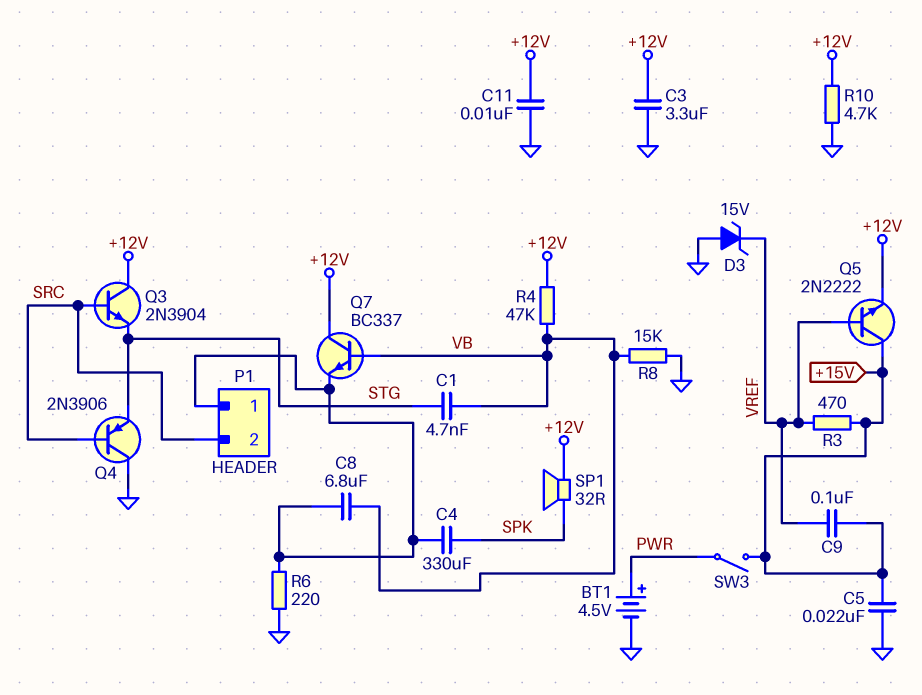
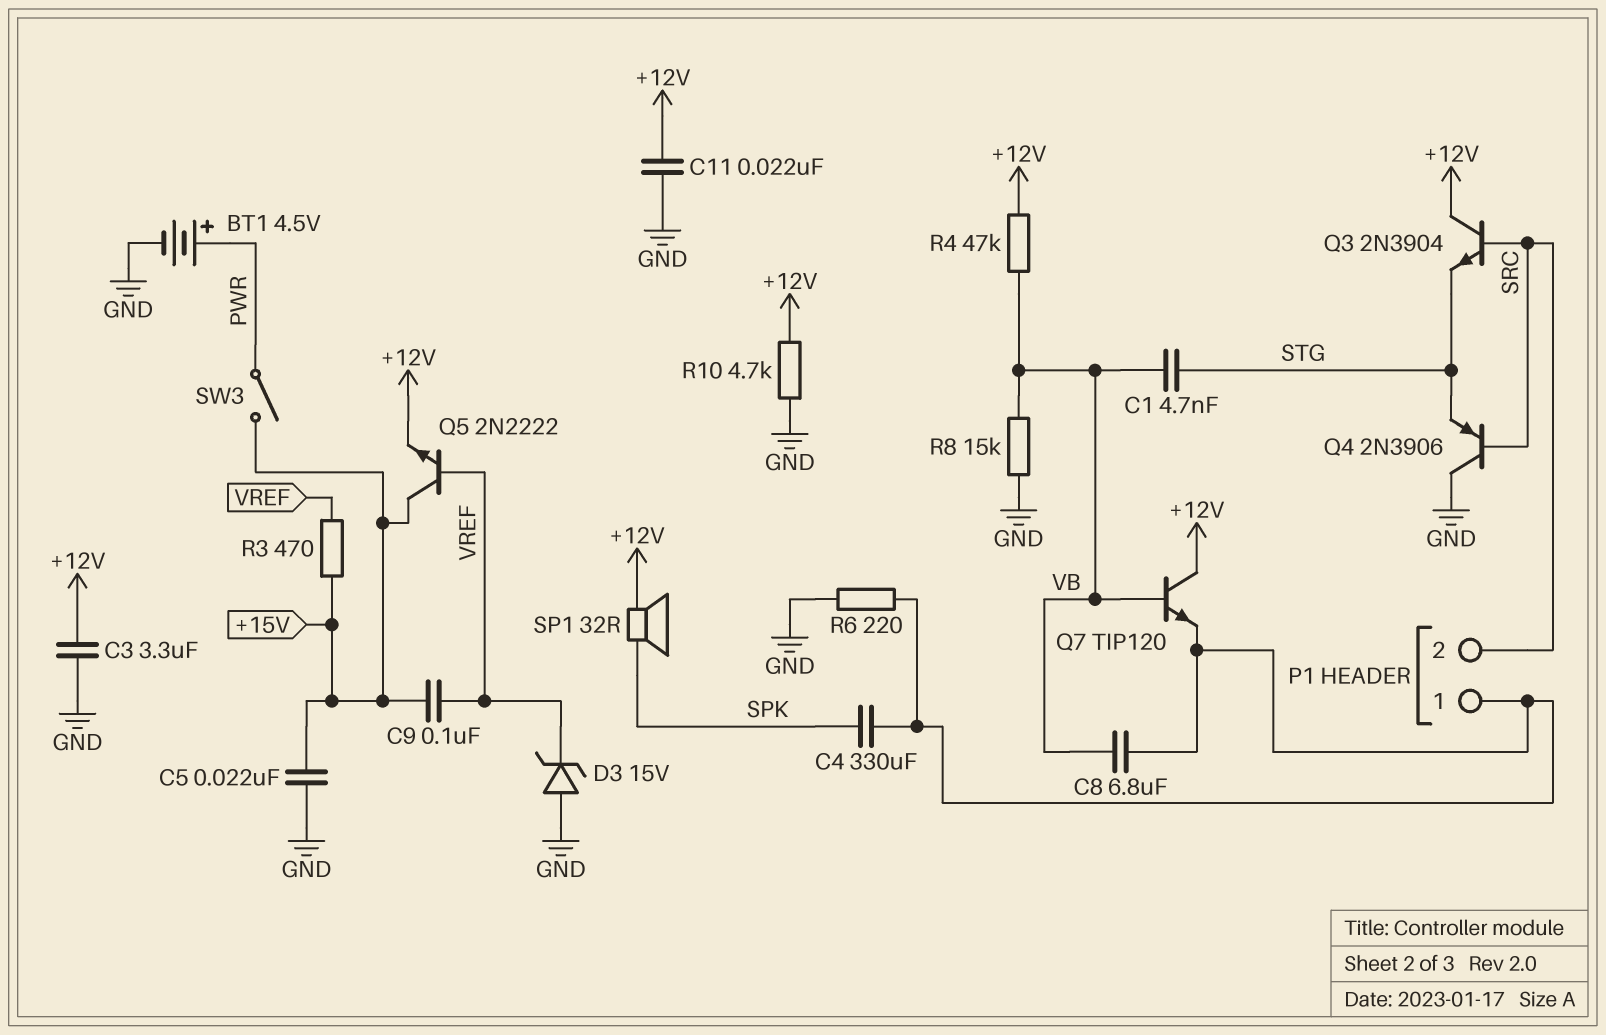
C11: 10nF (+12V, GND) -> 22nF (+12V, GND)
Q7: NPN BC337 (B VB, C +12V, E P1/1) -> NPN TIP120 (B VB, C +12V, E P1/1)

